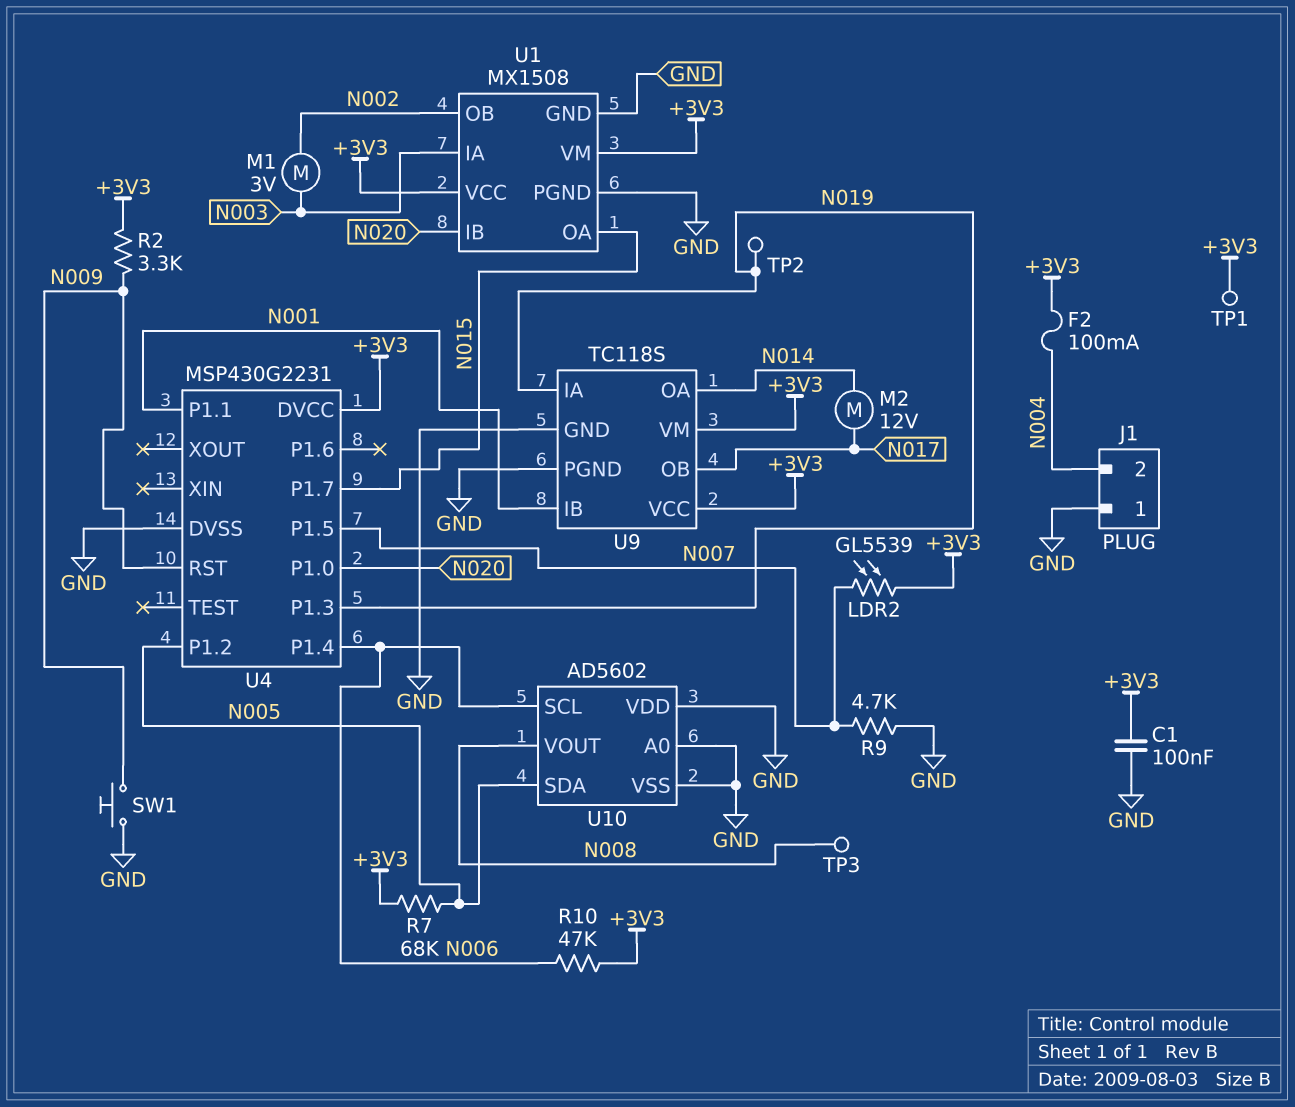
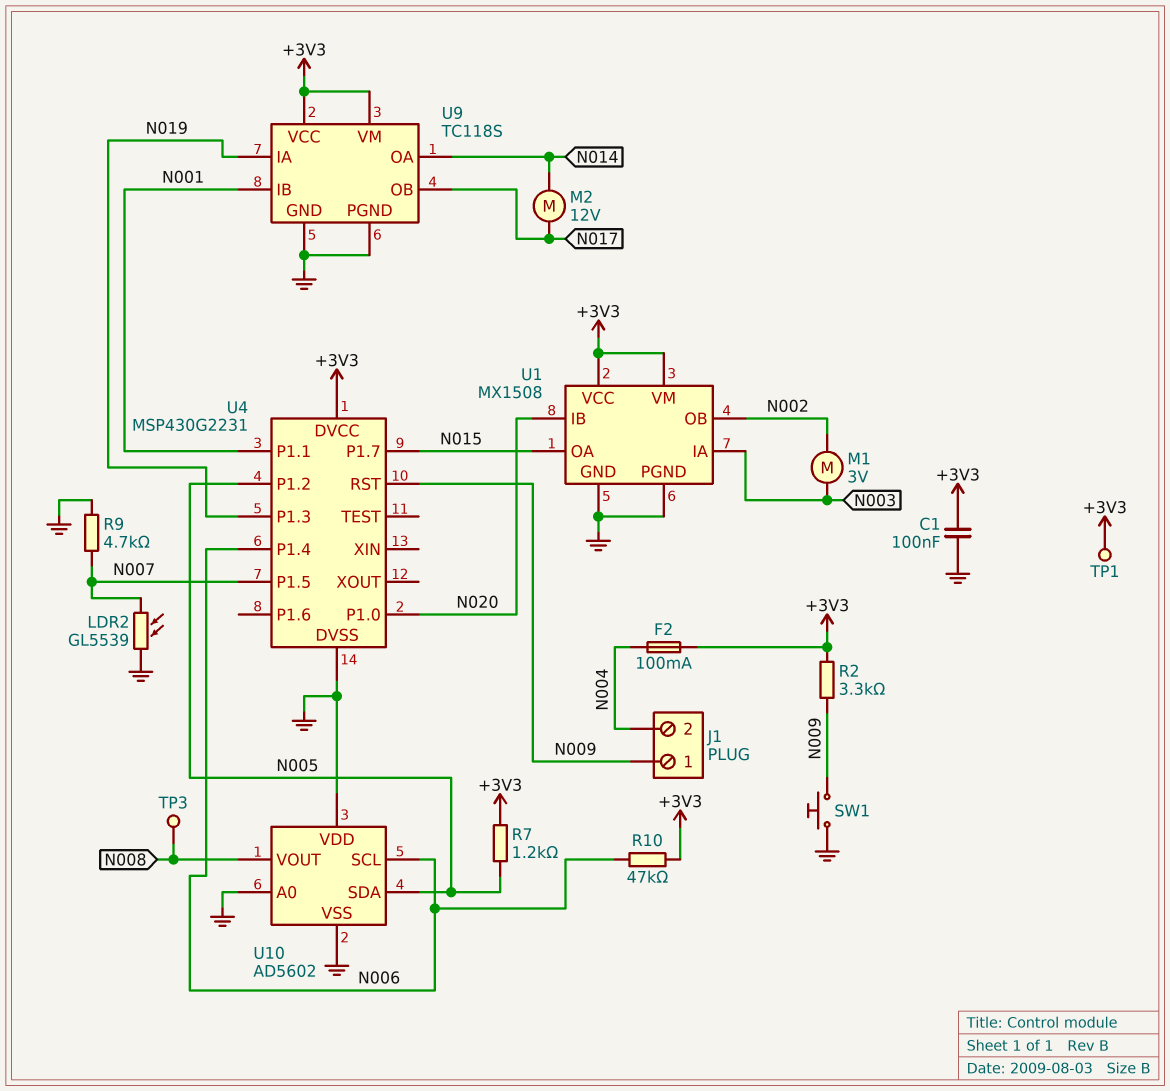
J1 pin 1: GND -> N009
LDR2: GL5539 (+3V3, N007) -> GL5539 (GND, N007)
R7: 68k (+3V3, N005) -> 1.2k (+3V3, N005)
TP2: test point (N019) -> none

